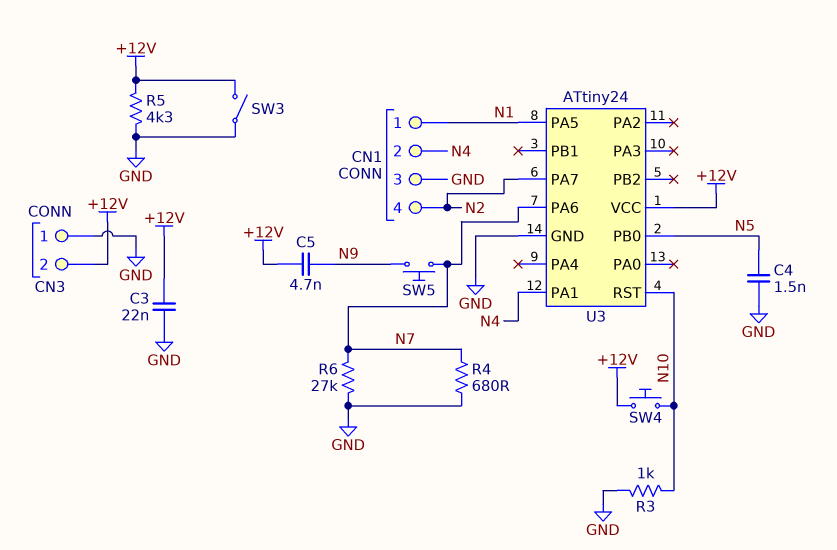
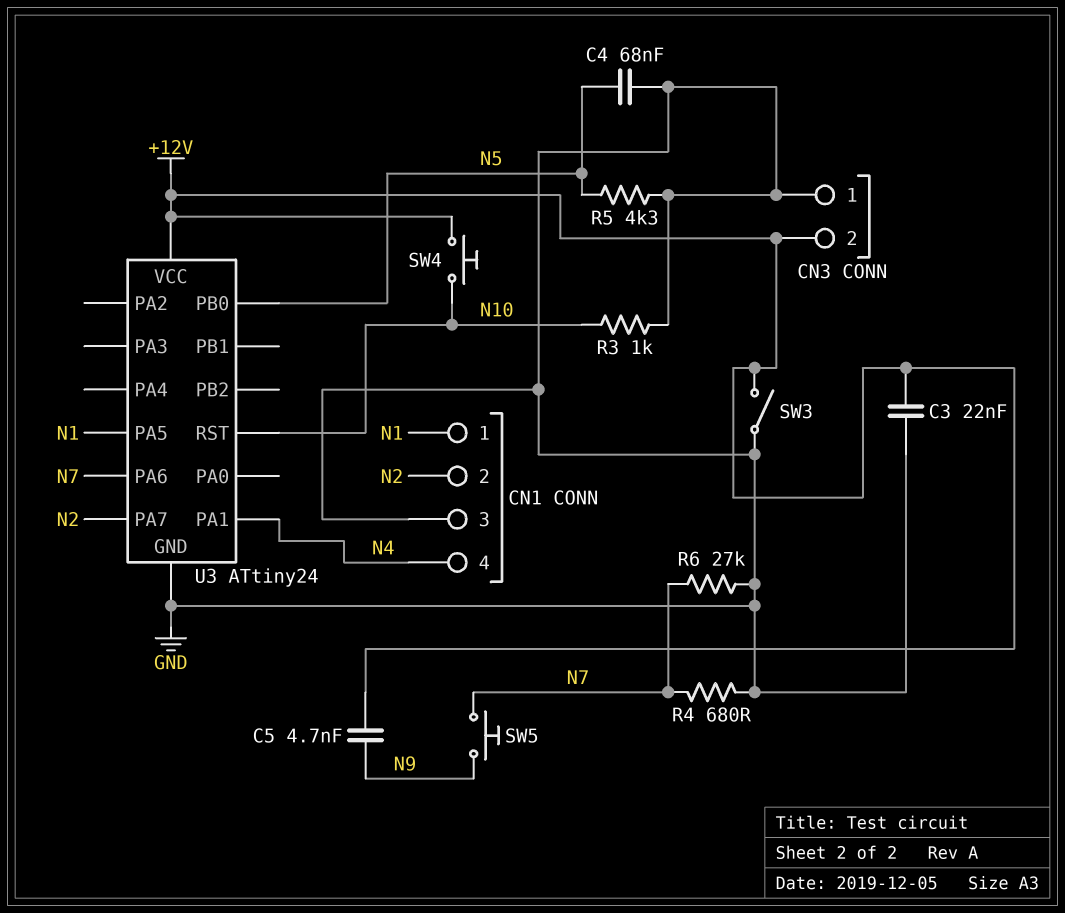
C4: 1.5nF (GND, N5) -> 68nF (GND, N5)
CN1 pin 2: N4 -> N2
CN1 pin 4: N2 -> N4
R5: 4.3k (+12V, GND) -> 4.3k (GND, N5)

